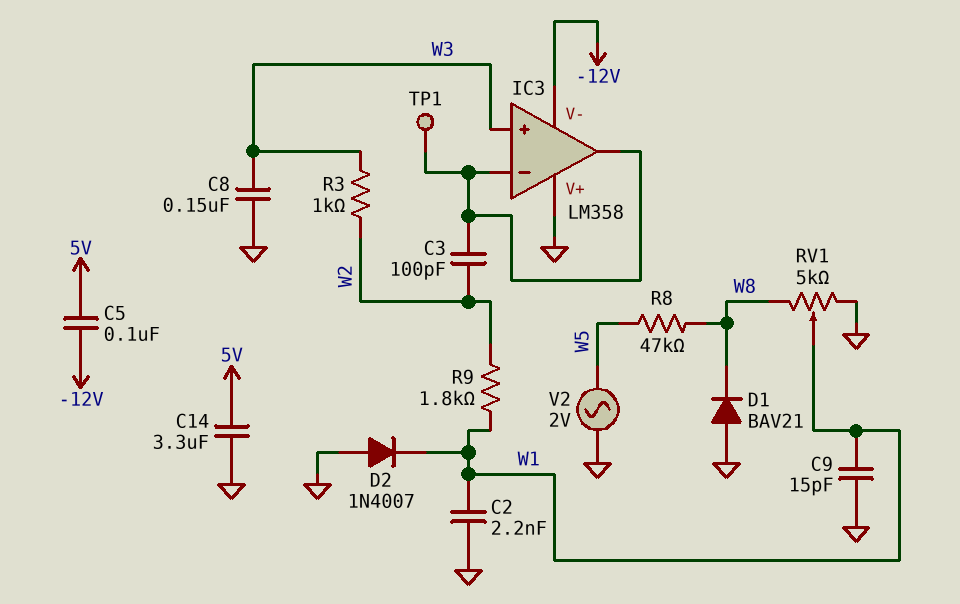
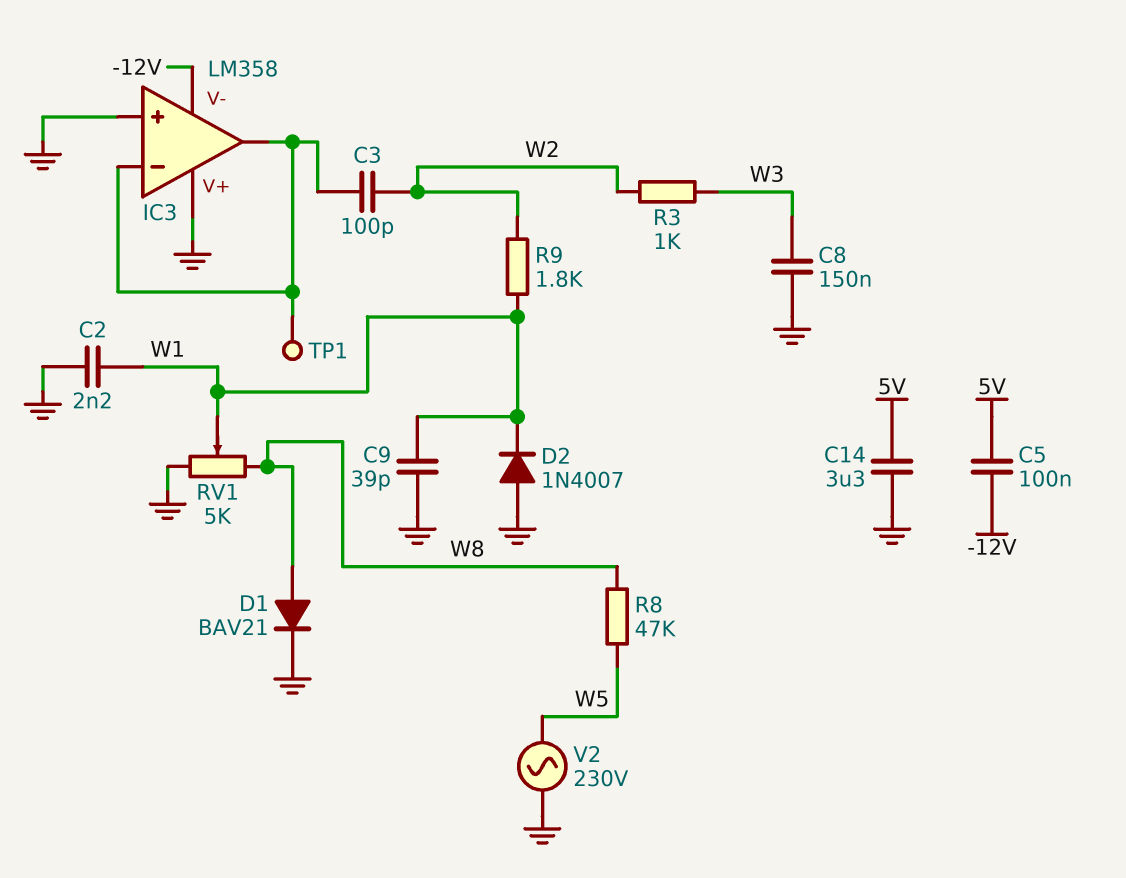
C9: 15pF (GND, W1) -> 39pF (GND, W1)
D1: diode BAV21 (A GND, K W8) -> diode BAV21 (A W8, K GND)
IC3 pin in+: W3 -> GND
V2: AC 2V (GND, W5) -> AC 230V (GND, W5)

